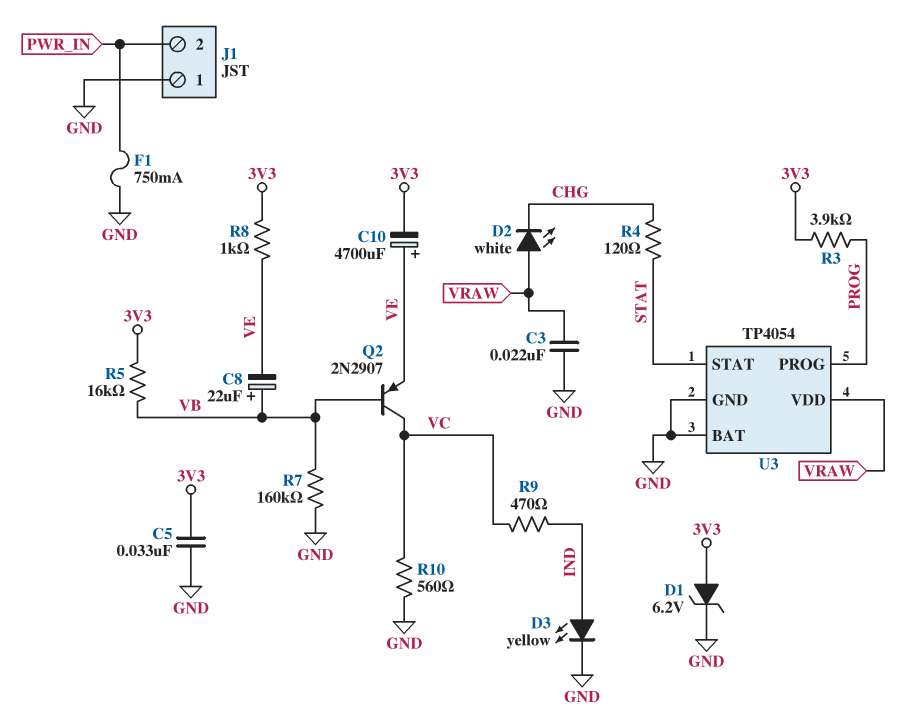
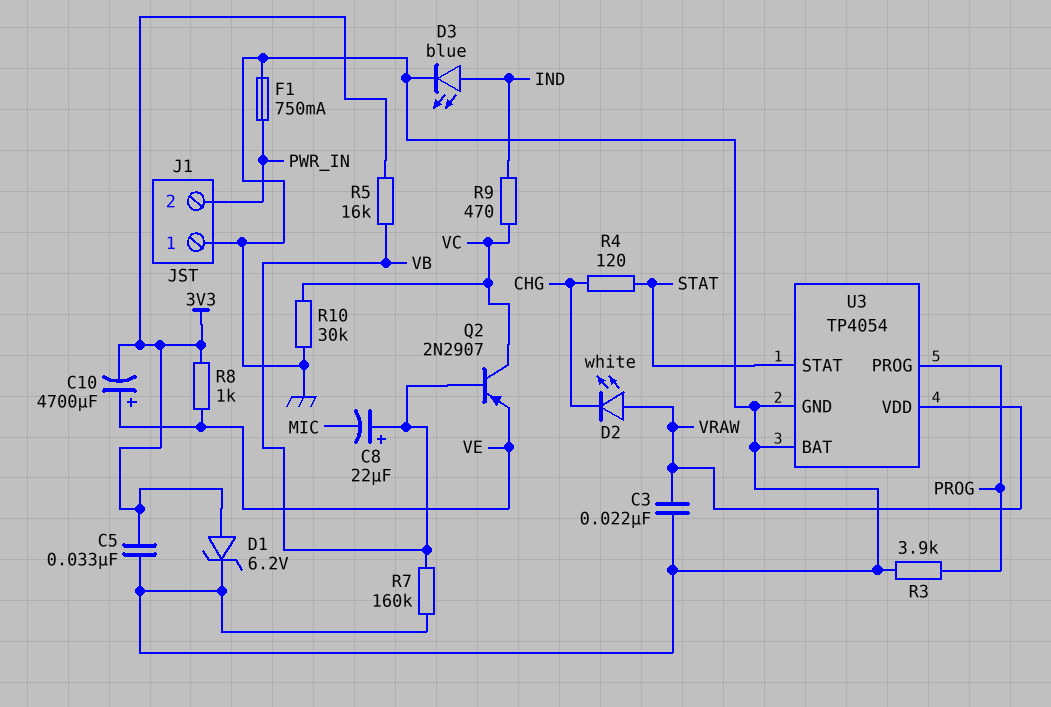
C8: 22uF (plus VB, minus VE) -> 22uF (plus VB, minus MIC)
D3: LED yellow (A IND, K GND) -> LED blue (A IND, K GND)
R3: 3.9k (3V3, PROG) -> 3.9k (GND, PROG)
R10: 560 (GND, VC) -> 30k (GND, VC)

